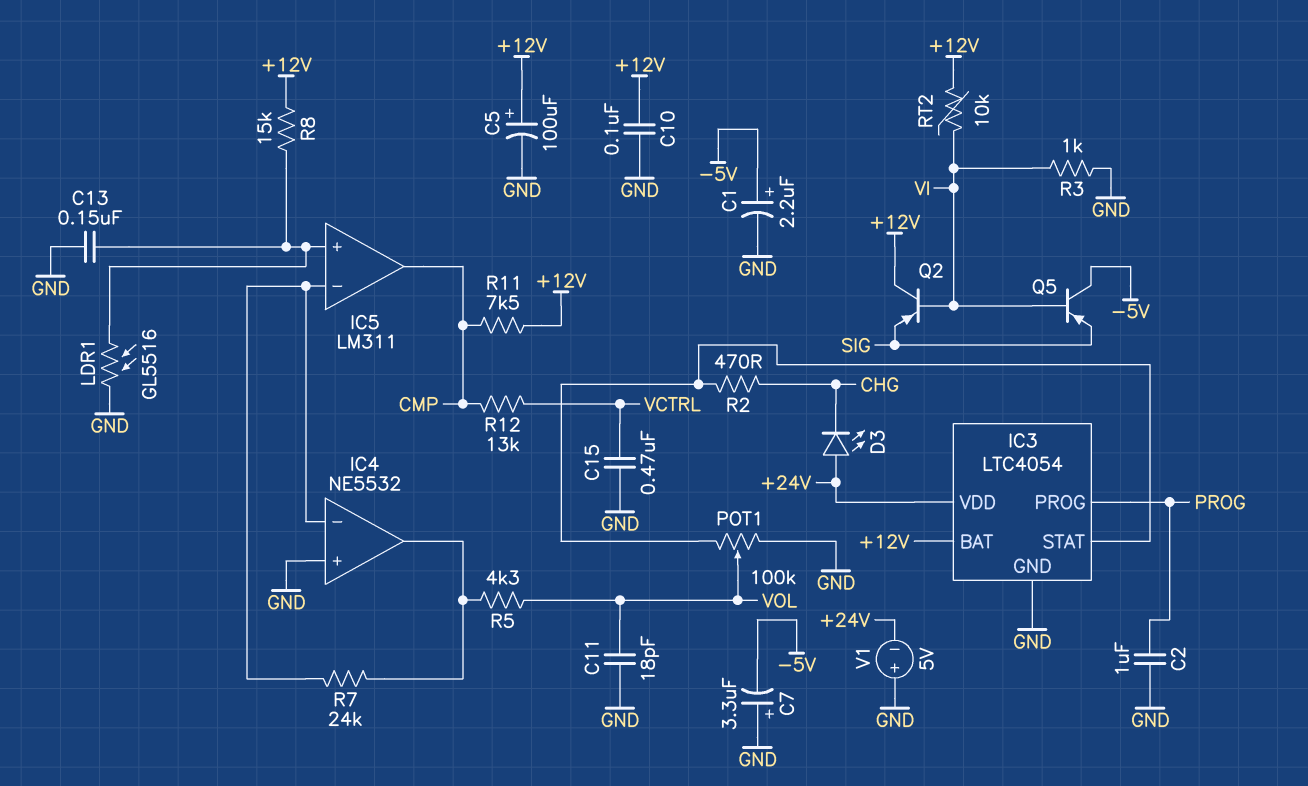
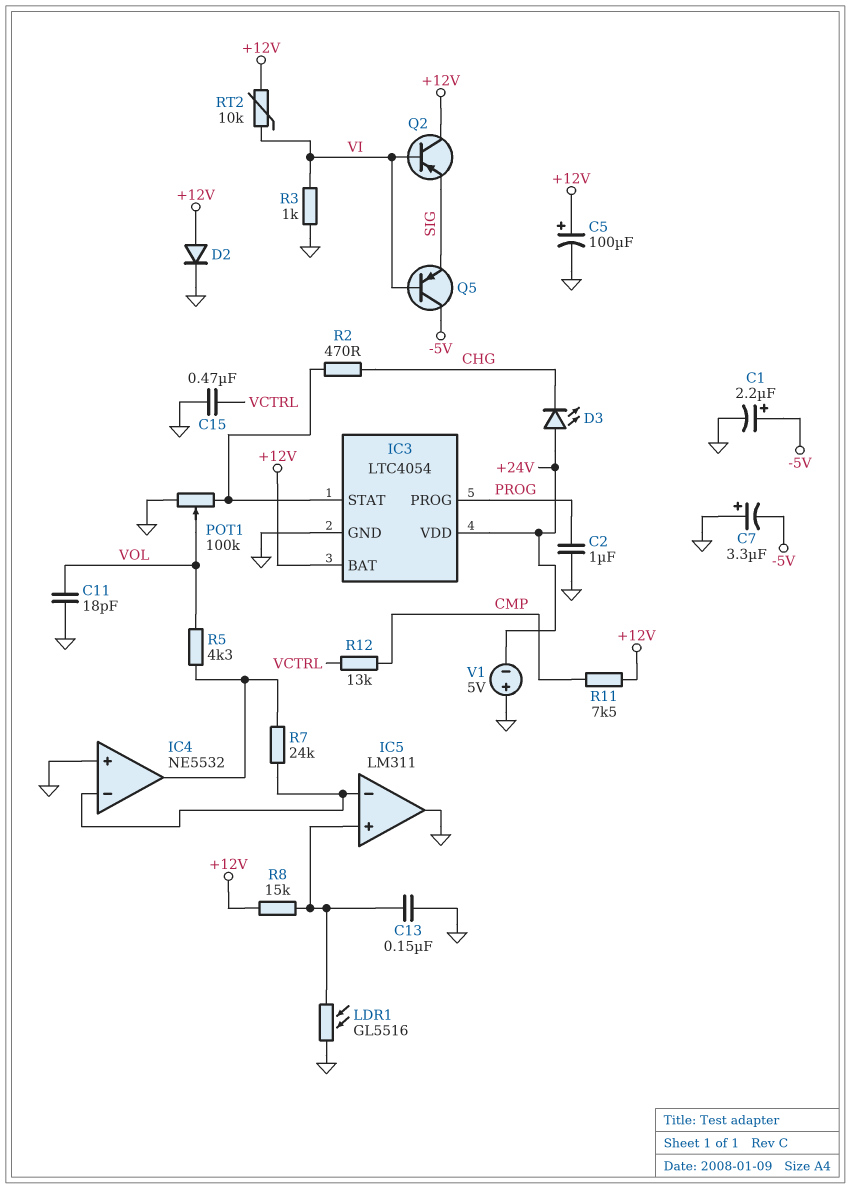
C10: 100nF (+12V, GND) -> none
D2: none -> diode (A +12V, K GND)
IC5 pin out: CMP -> GND

